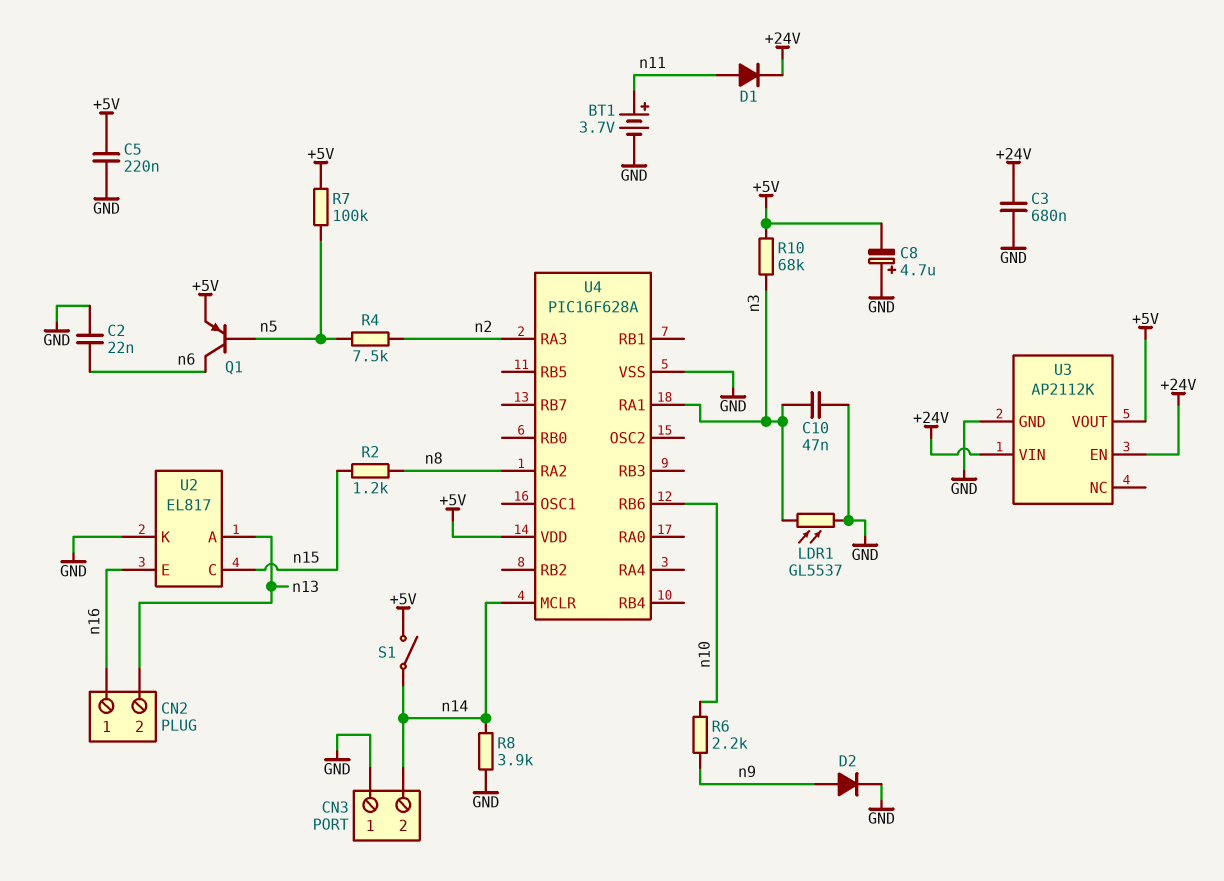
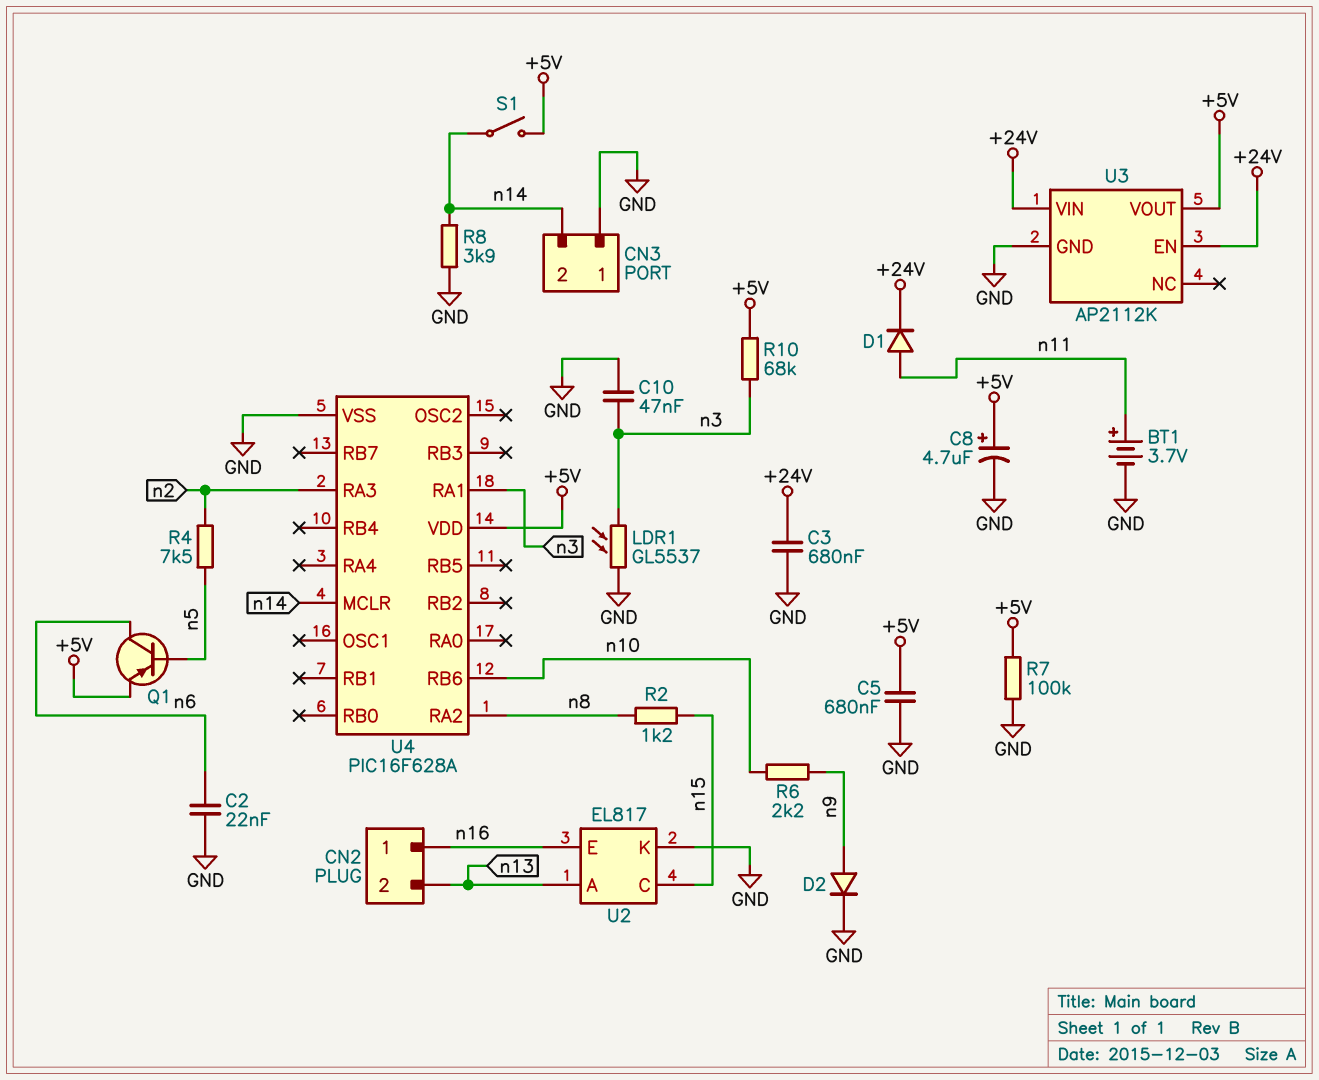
C5: 220nF (+5V, GND) -> 680nF (+5V, GND)
C8: 4.7uF (plus GND, minus +5V) -> 4.7uF (plus +5V, minus GND)
R7: 100k (+5V, n5) -> 100k (+5V, GND)

